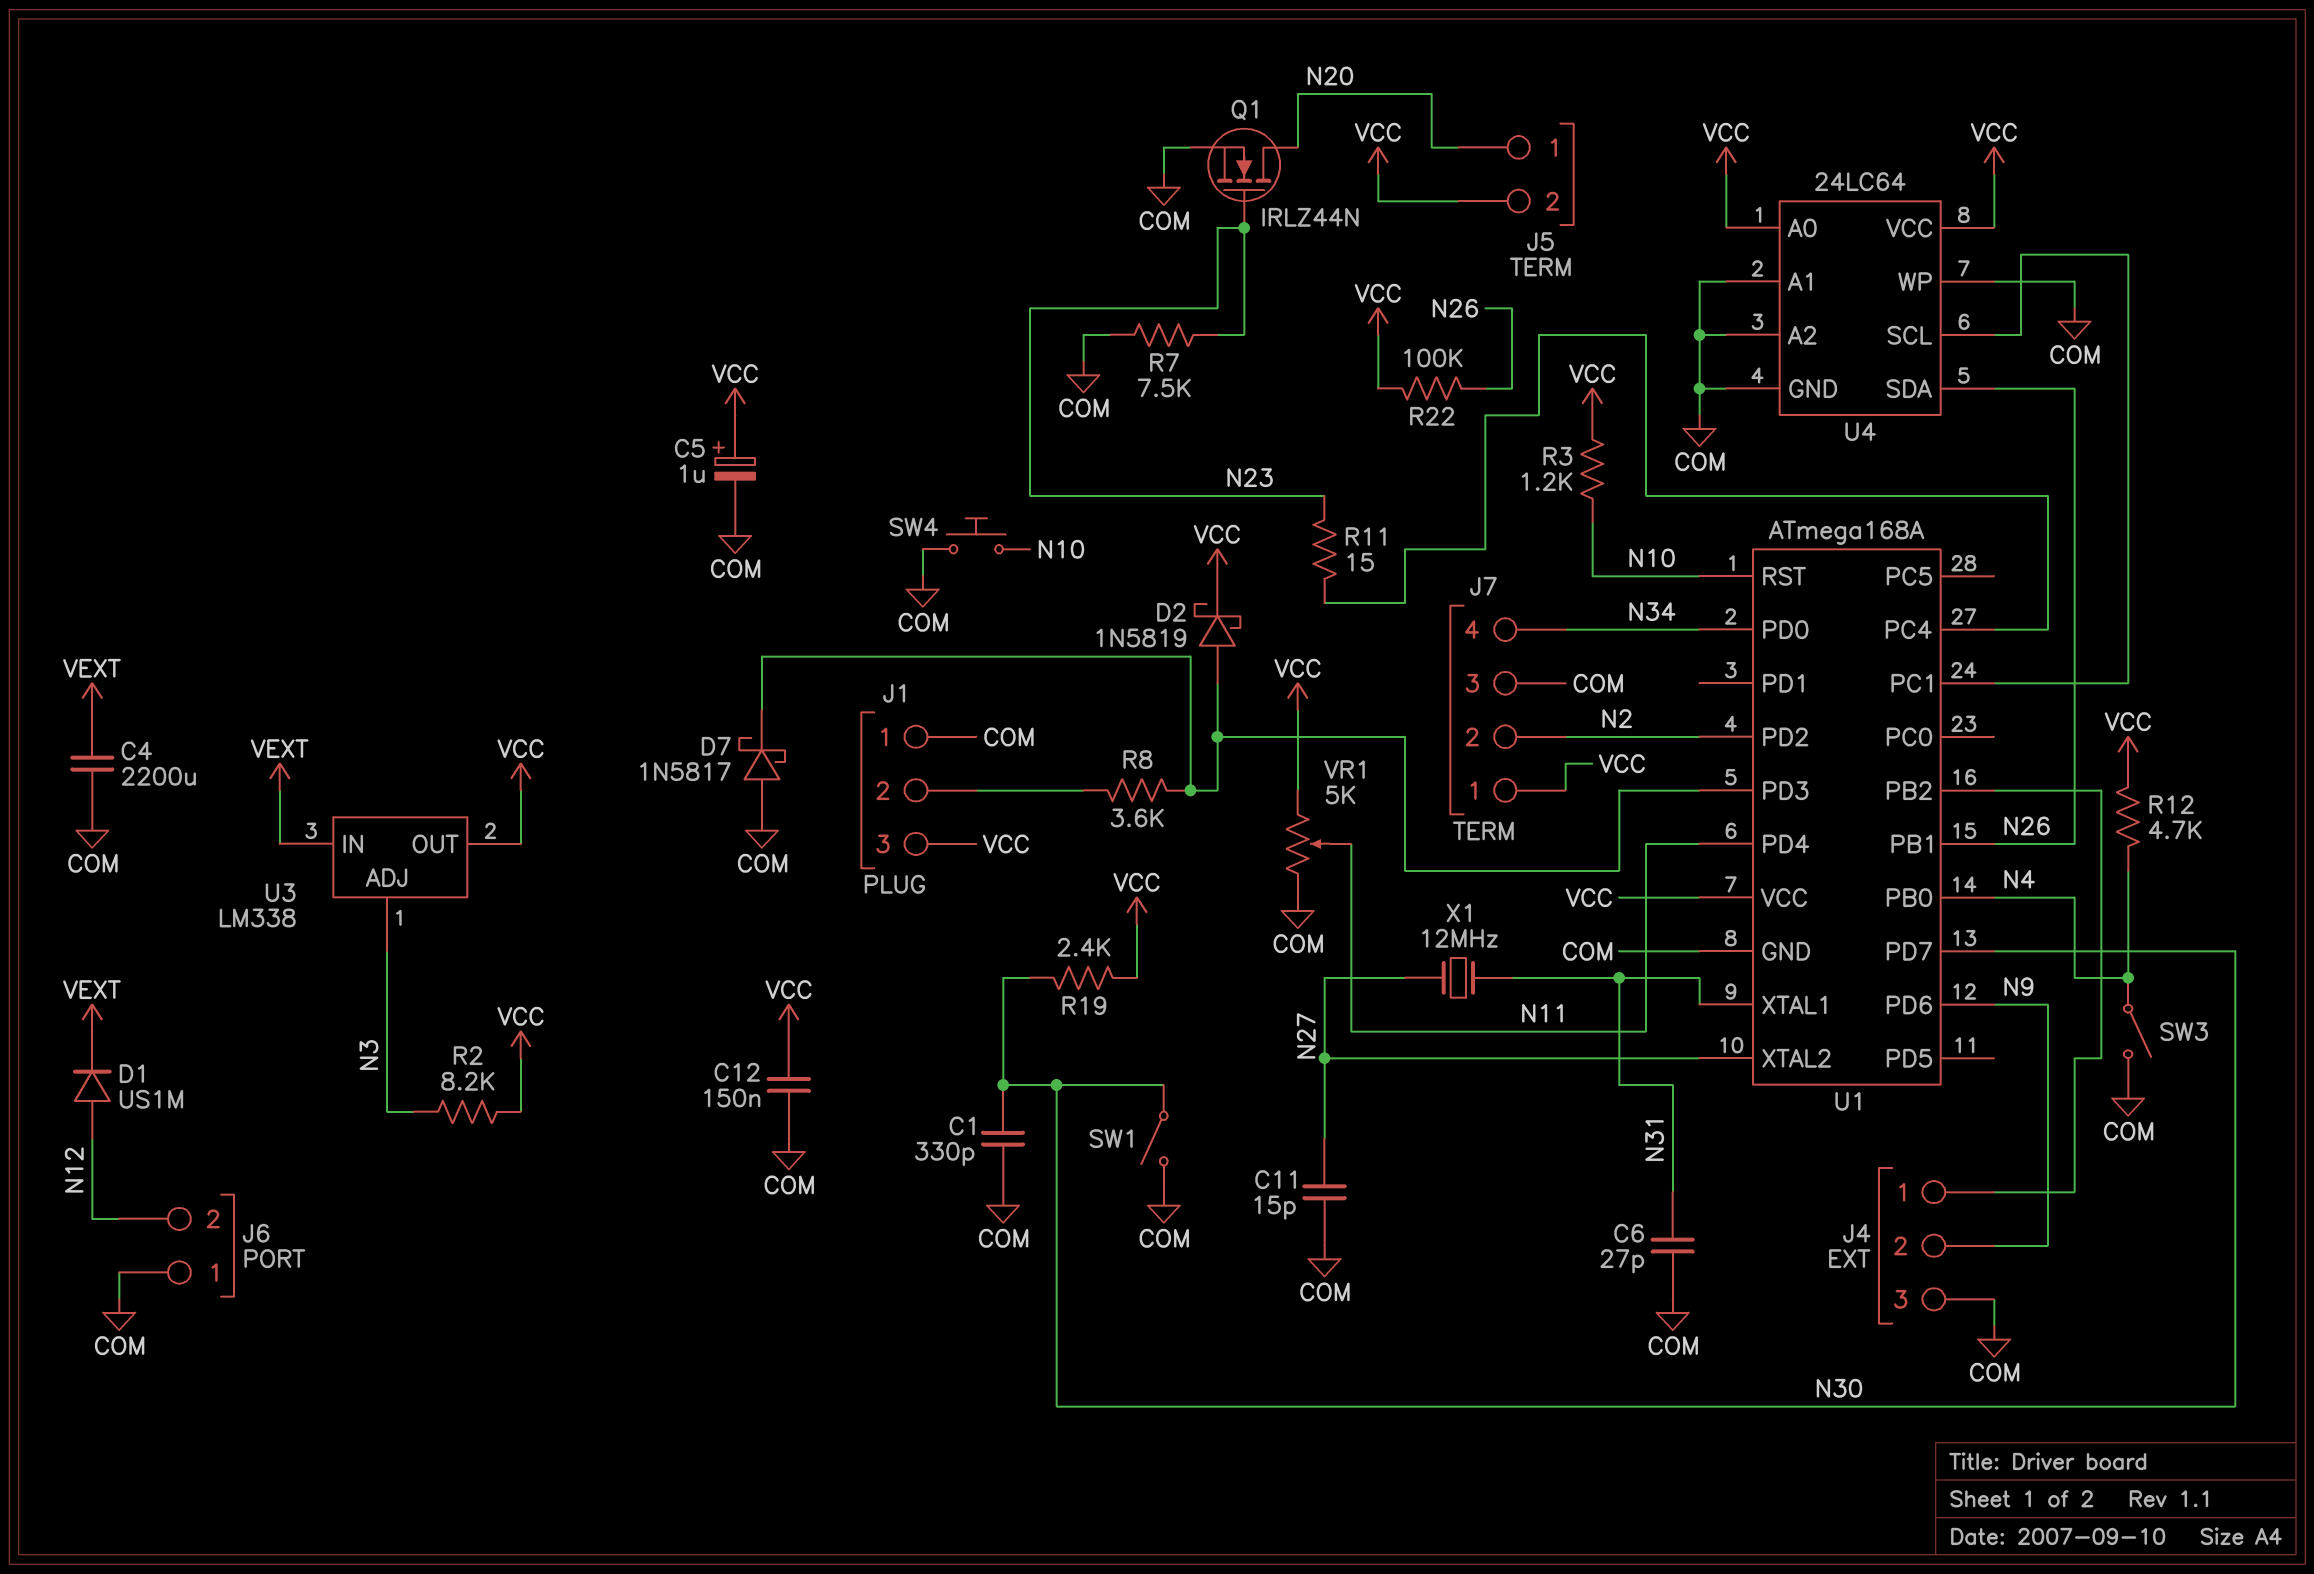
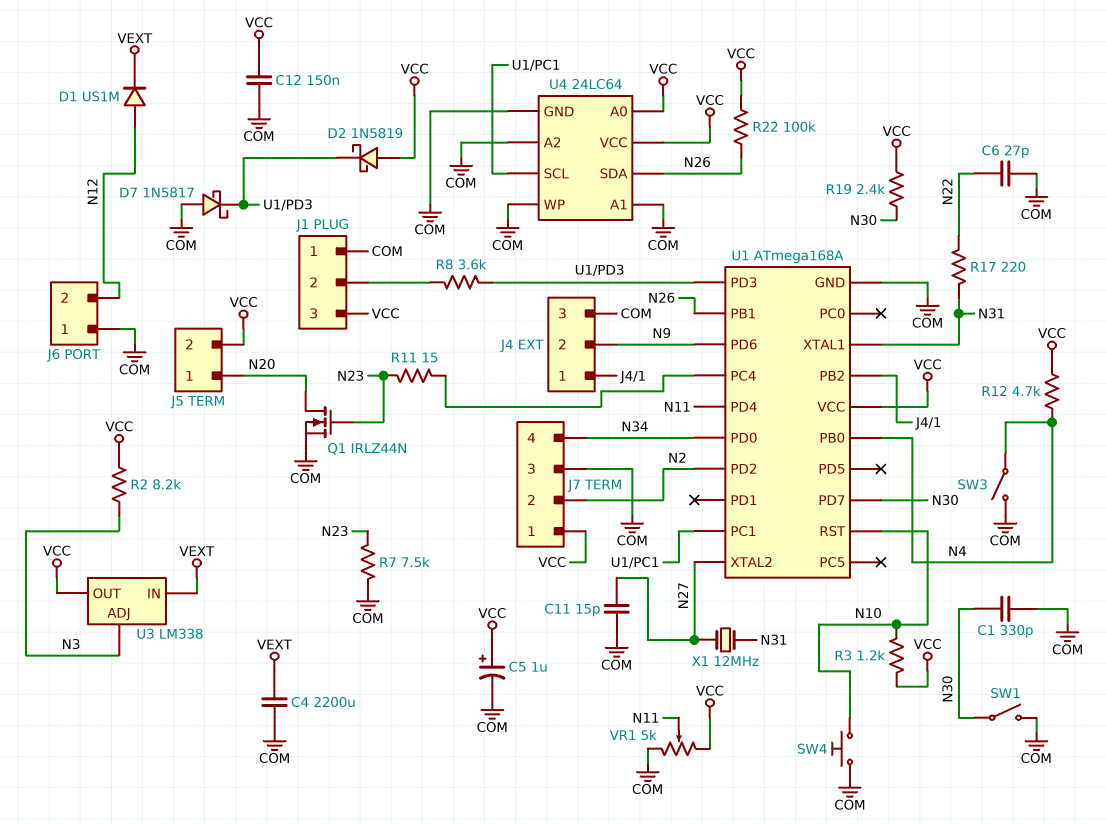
C6: 27pF (COM, N31) -> 27pF (COM, N22)
D2: schottky 1N5819 (A U1/PD3, K VCC) -> schottky 1N5819 (A VCC, K U1/PD3)
R17: none -> 220 (N22, N31)

